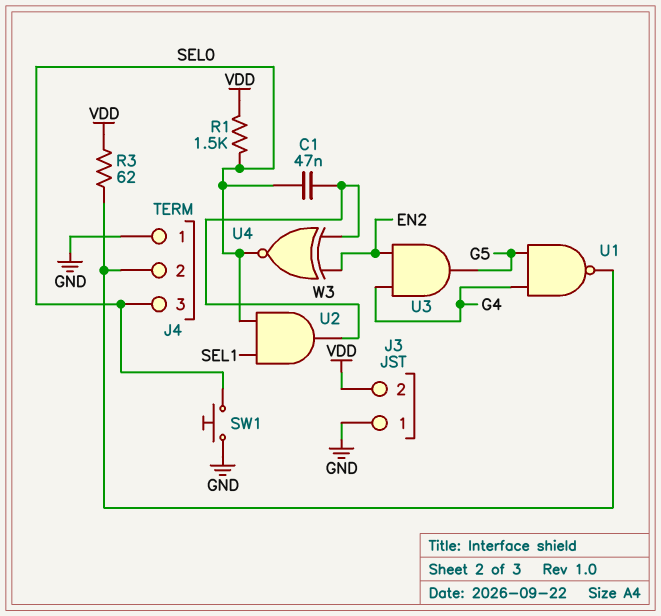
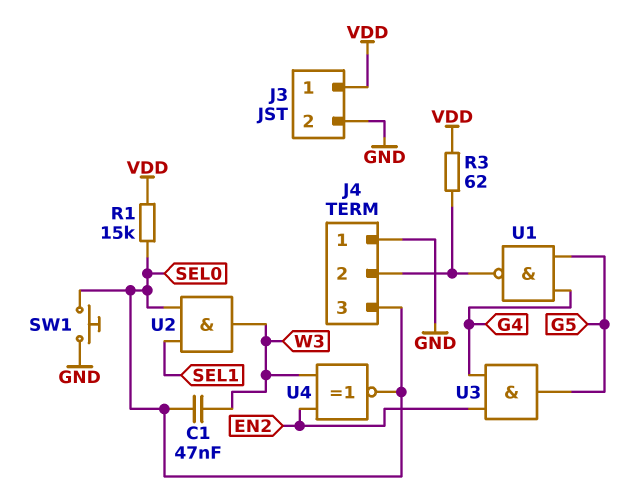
J3 pin 1: GND -> VDD
J3 pin 2: VDD -> GND
R1: 1.5k (SEL0, VDD) -> 15k (SEL0, VDD)

